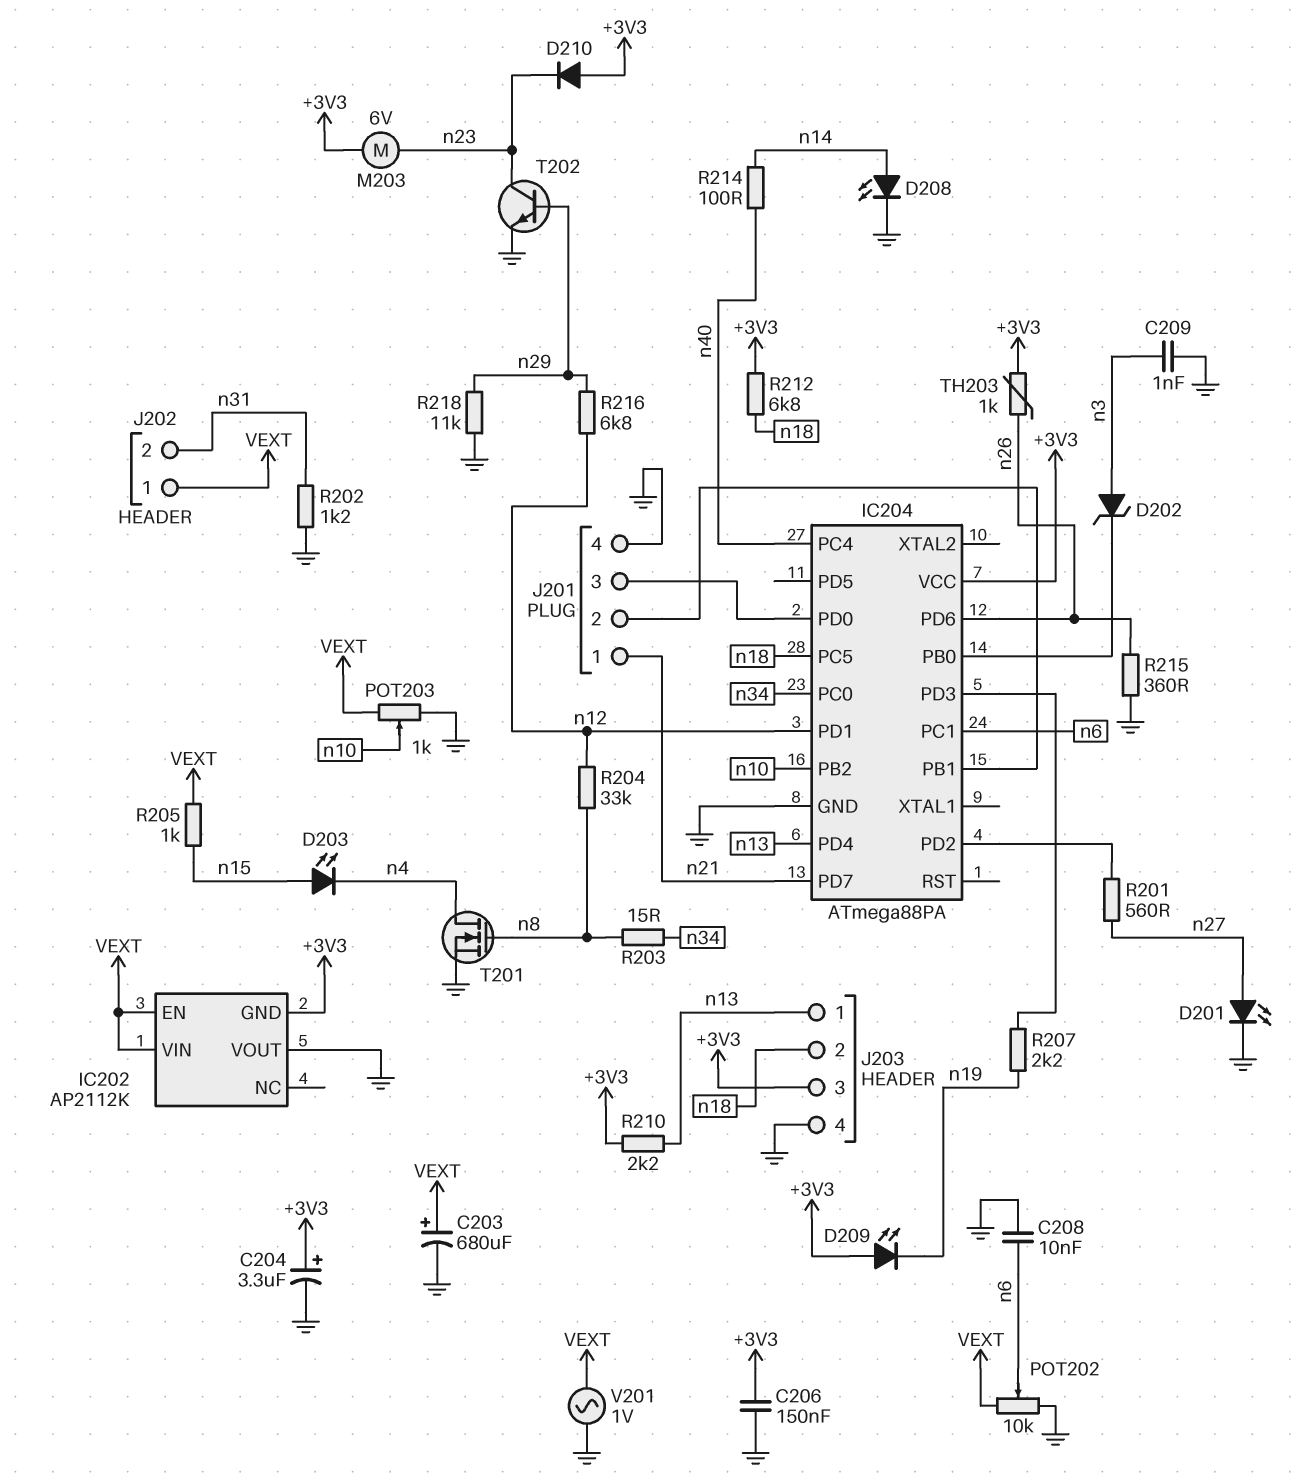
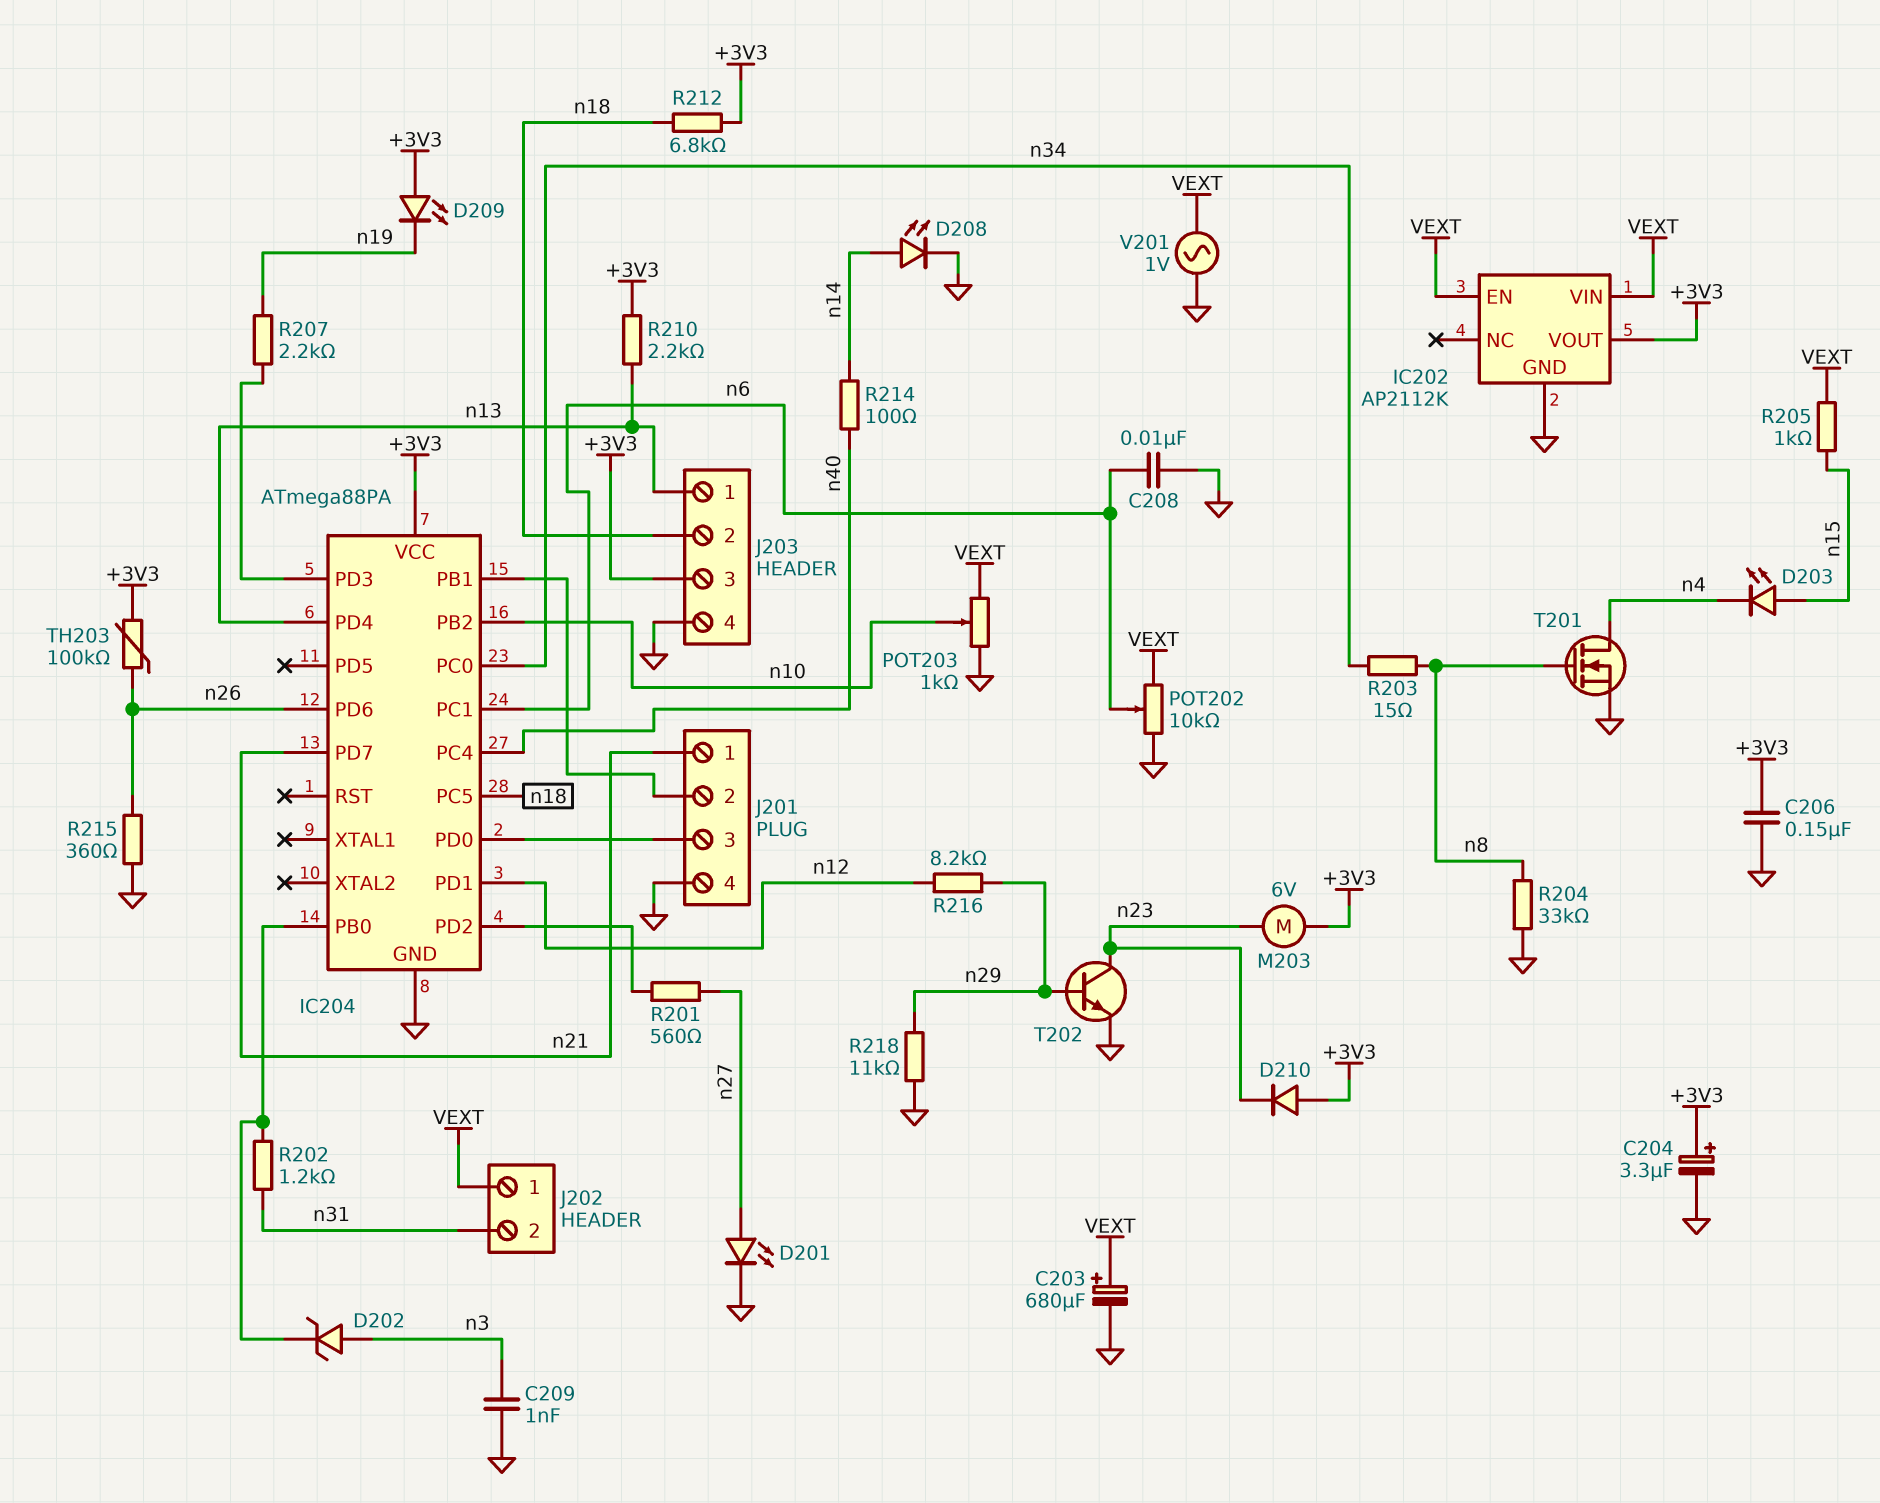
IC202 pin GND: +3V3 -> GND
IC202 pin VOUT: GND -> +3V3
R202: 1.2k (GND, n31) -> 1.2k (IC204/PB0, n31)
R204: 33k (n8, n12) -> 33k (GND, n8)
R216: 6.8k (n12, n29) -> 8.2k (n12, n29)
TH203: 1k (+3V3, n26) -> 100k (+3V3, n26)

